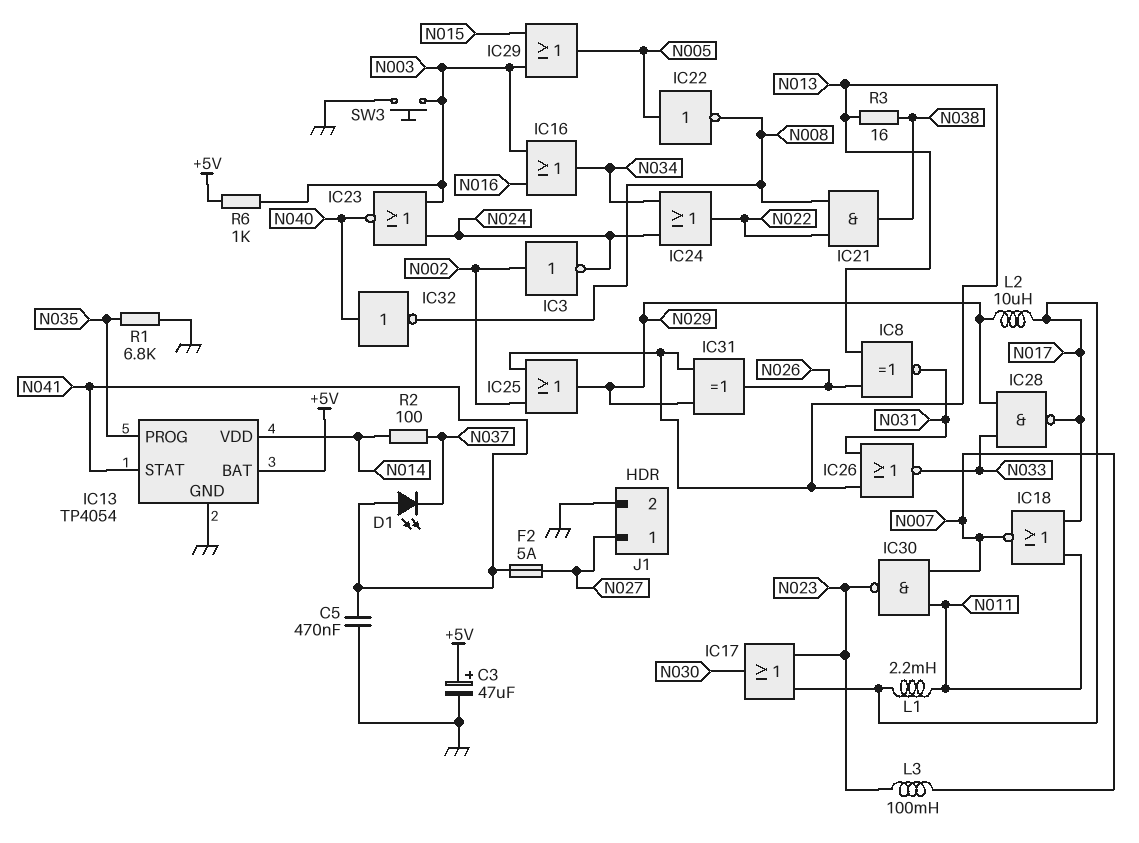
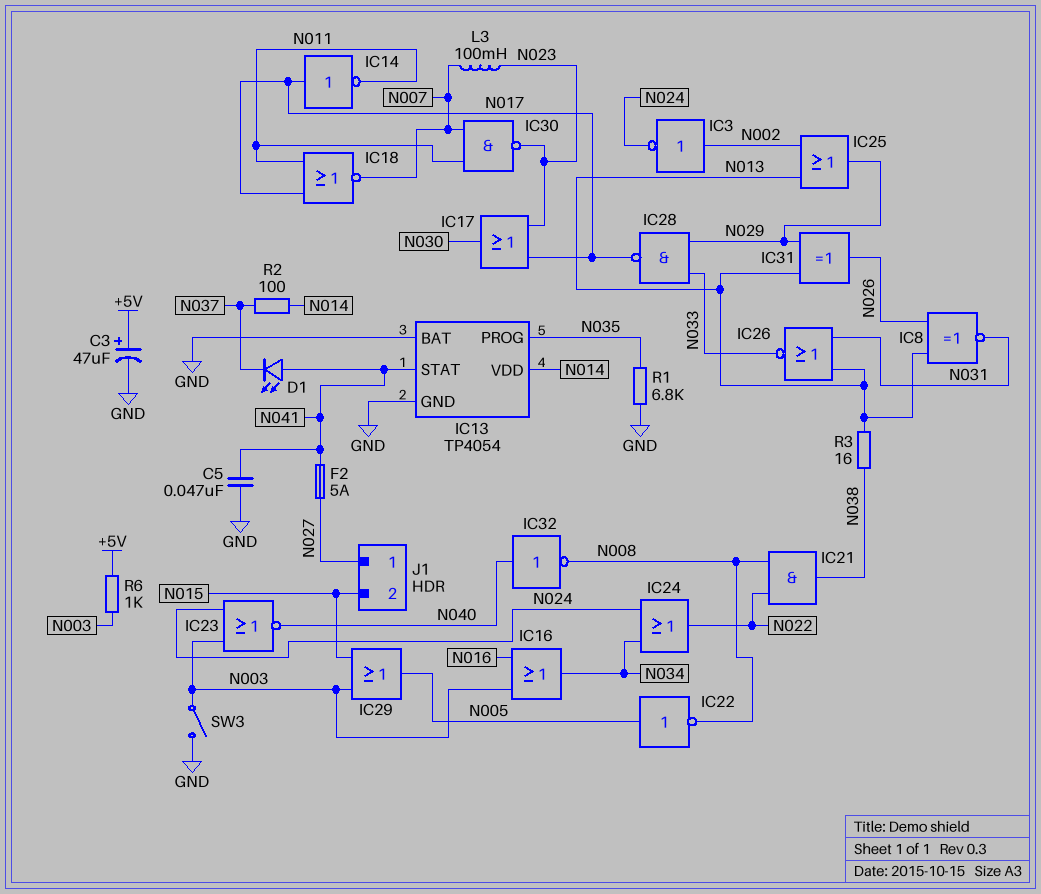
C5: 470nF (GND, N041) -> 47nF (GND, N041)
IC13 pin BAT: +5V -> GND
IC14: none -> NOT (in N017, out N011)
J1 pin 2: GND -> N015
L1: 2.2mH (N011, N017) -> none
L2: 10uH (N017, N029) -> none
SW3: button (GND, N003) -> switch (GND, N003)

